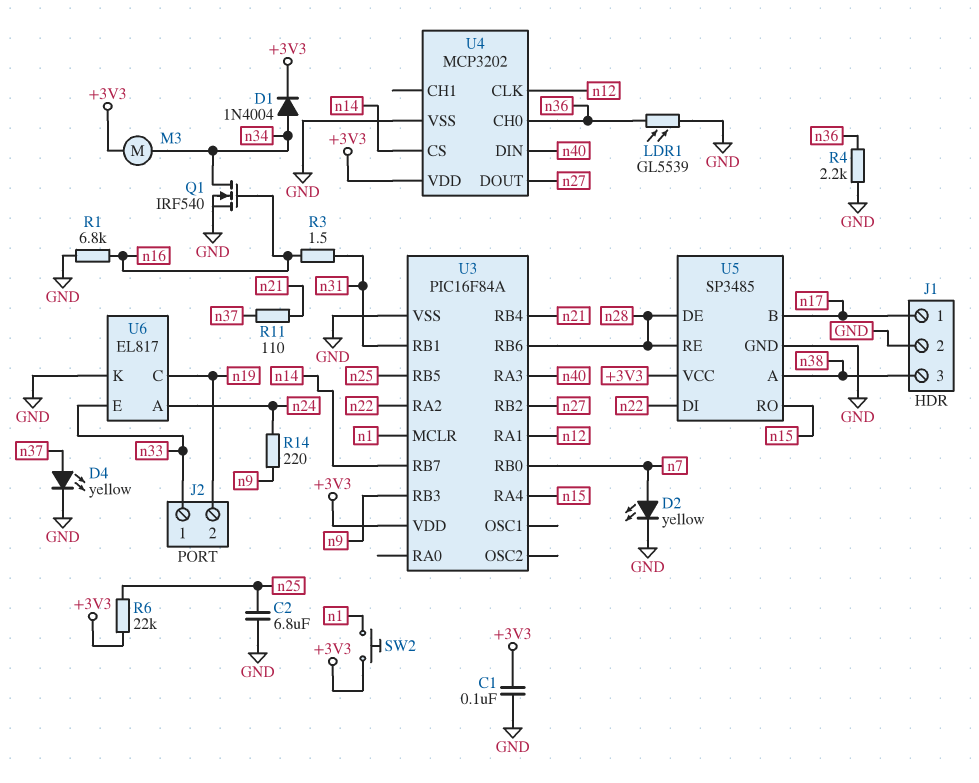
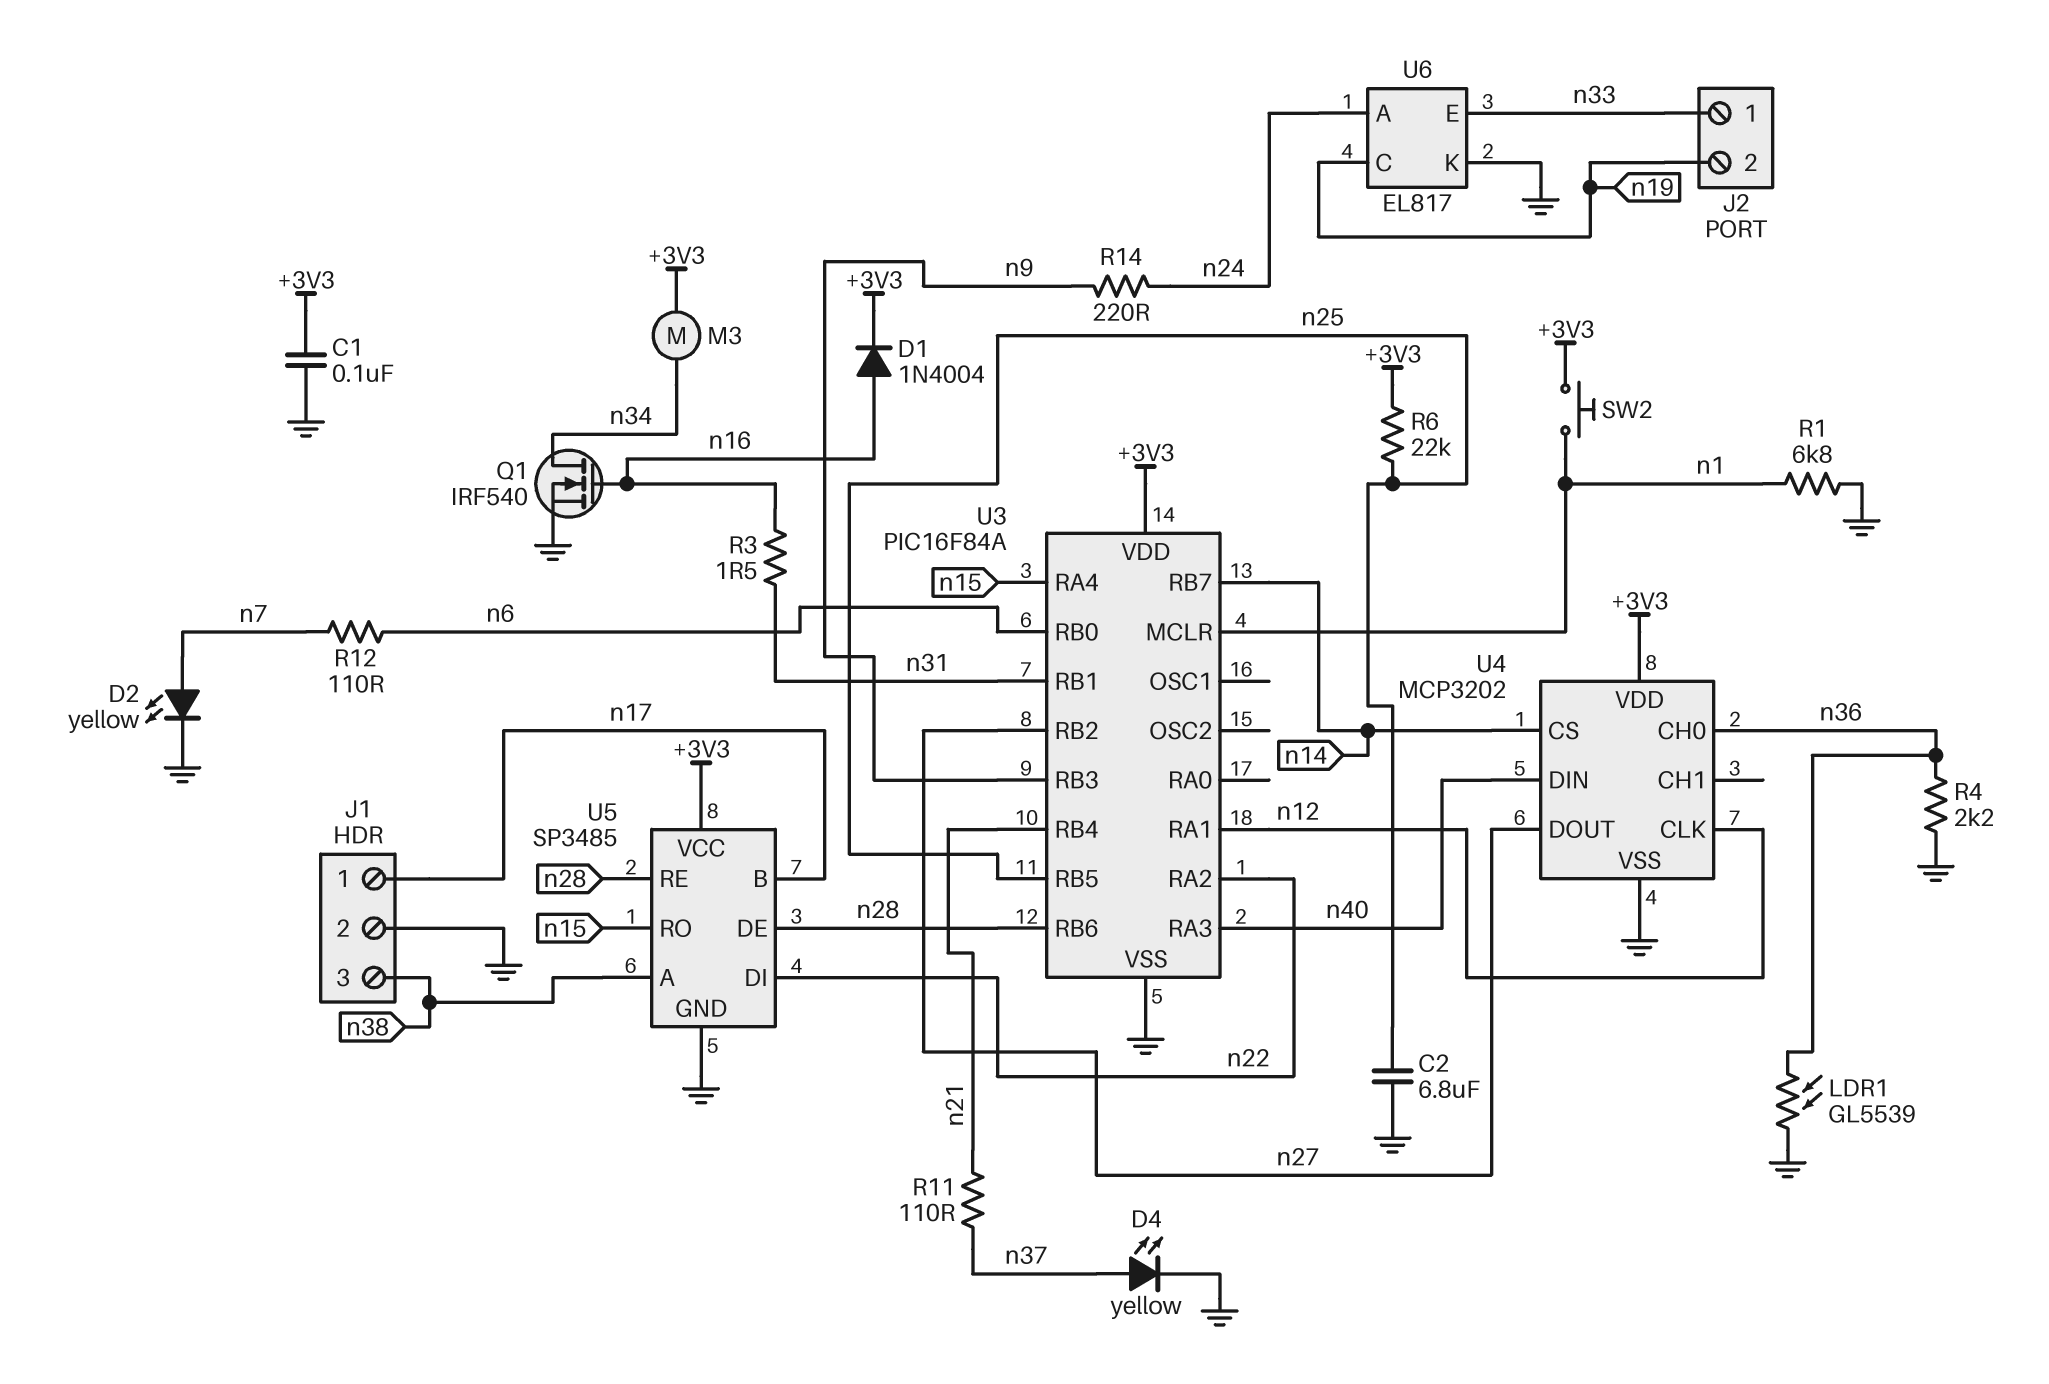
D1: diode 1N4004 (A n34, K +3V3) -> diode 1N4004 (A n16, K +3V3)
R1: 6.8k (GND, n16) -> 6.8k (GND, n1)
R12: none -> 110 (n6, n7)
U3 pin RB0: n7 -> n6

